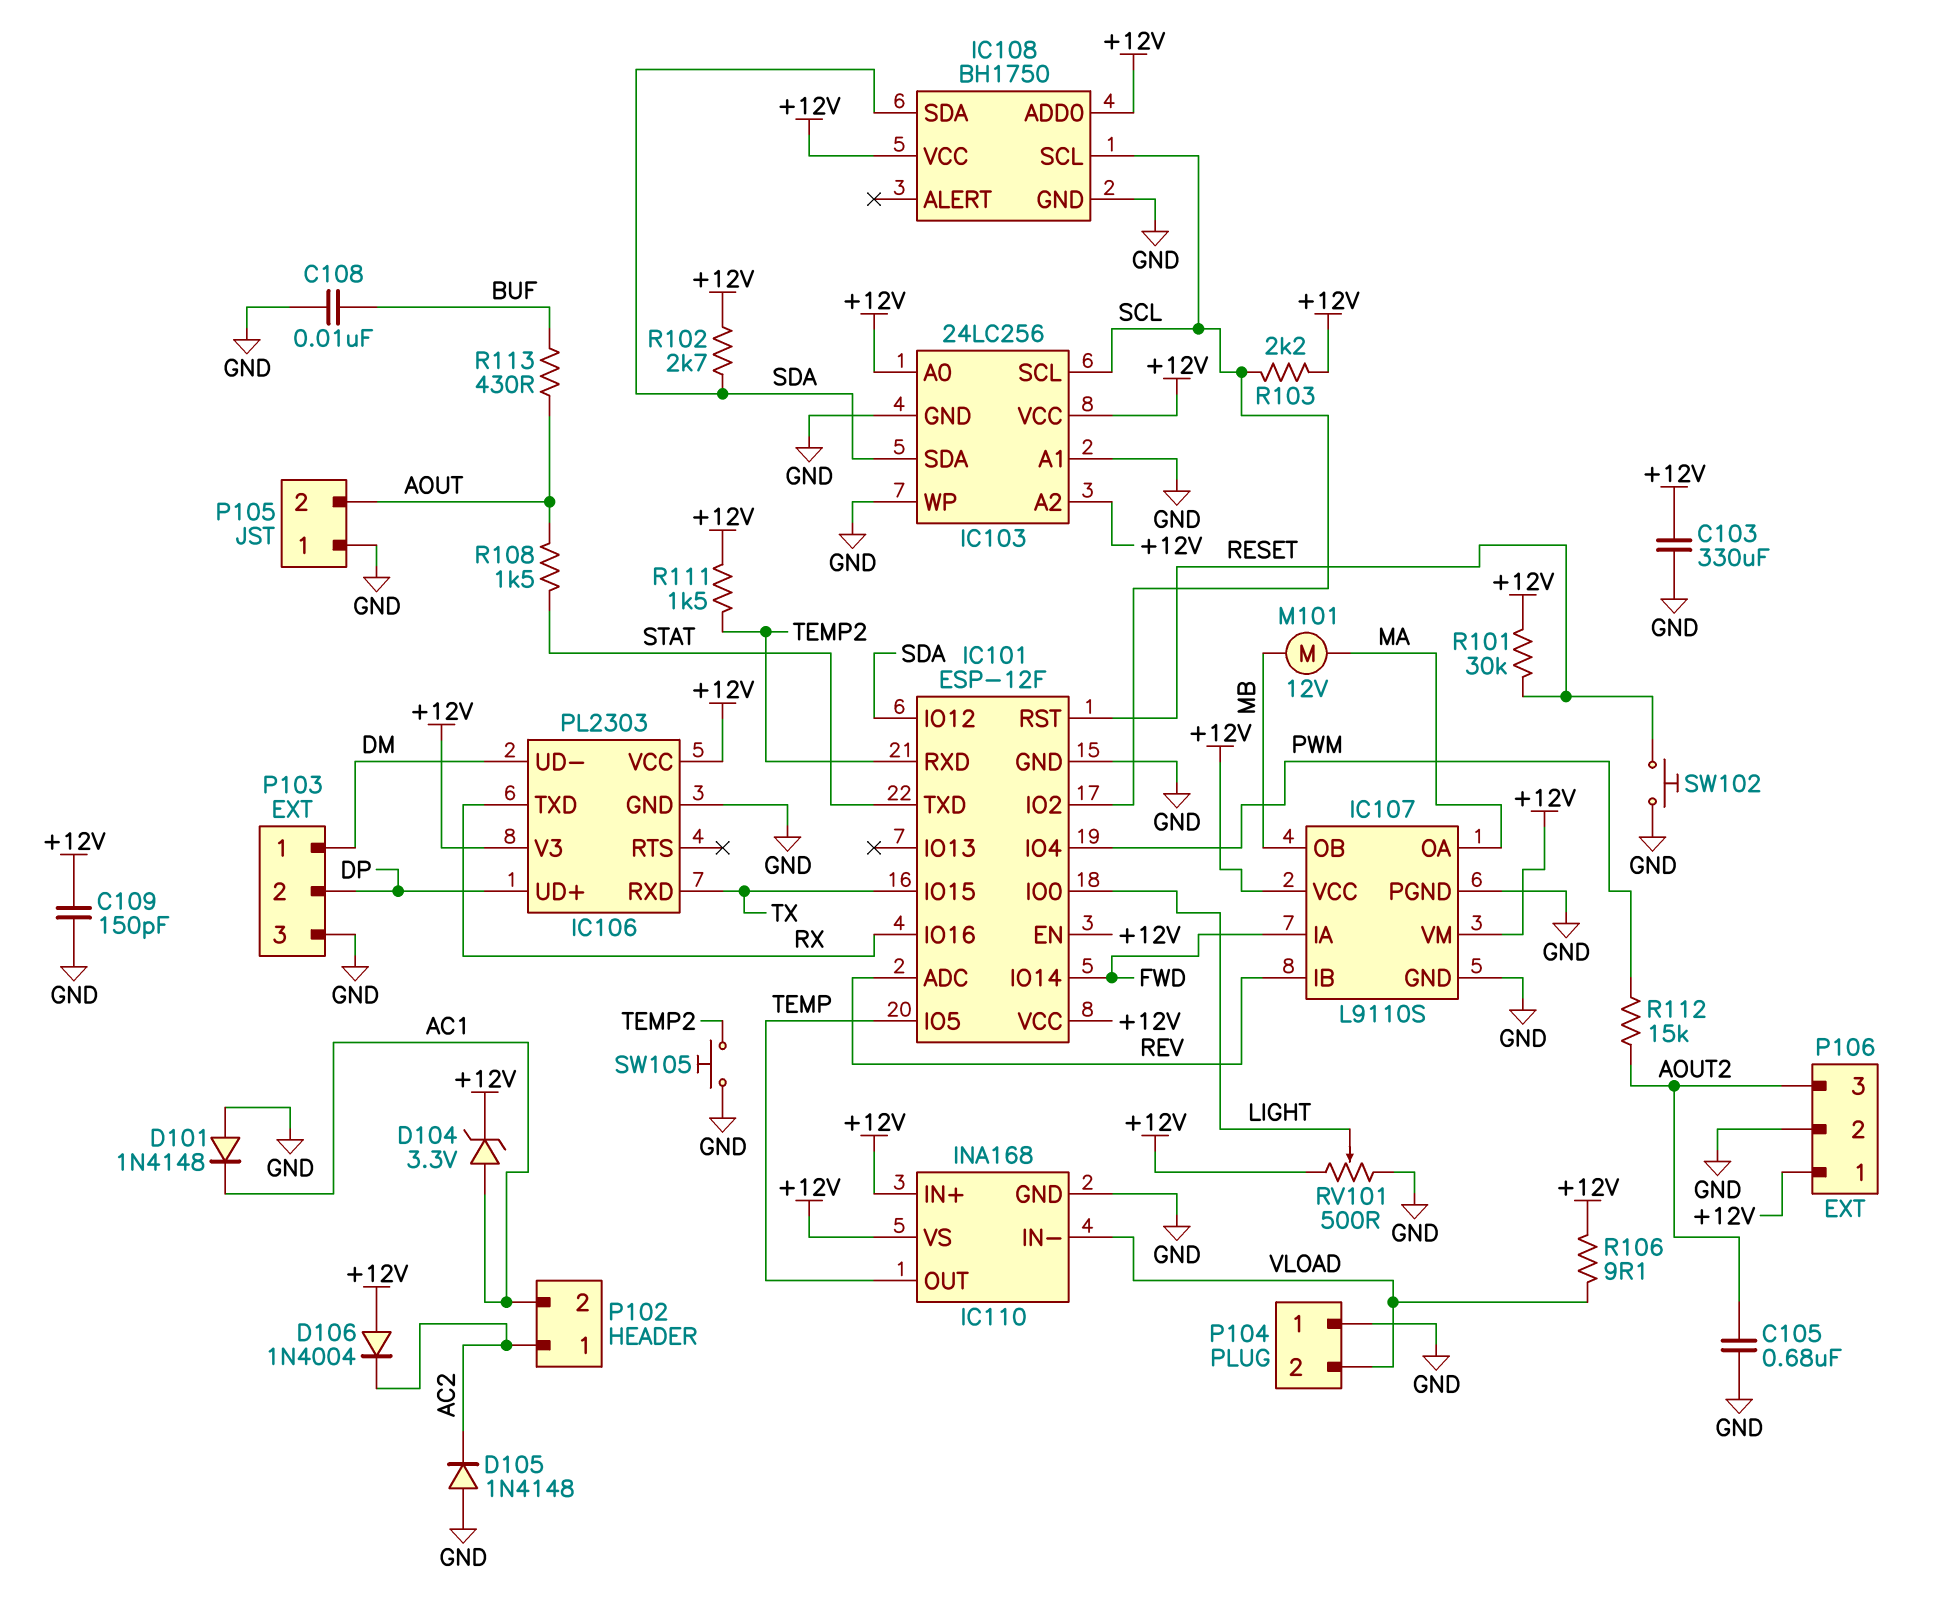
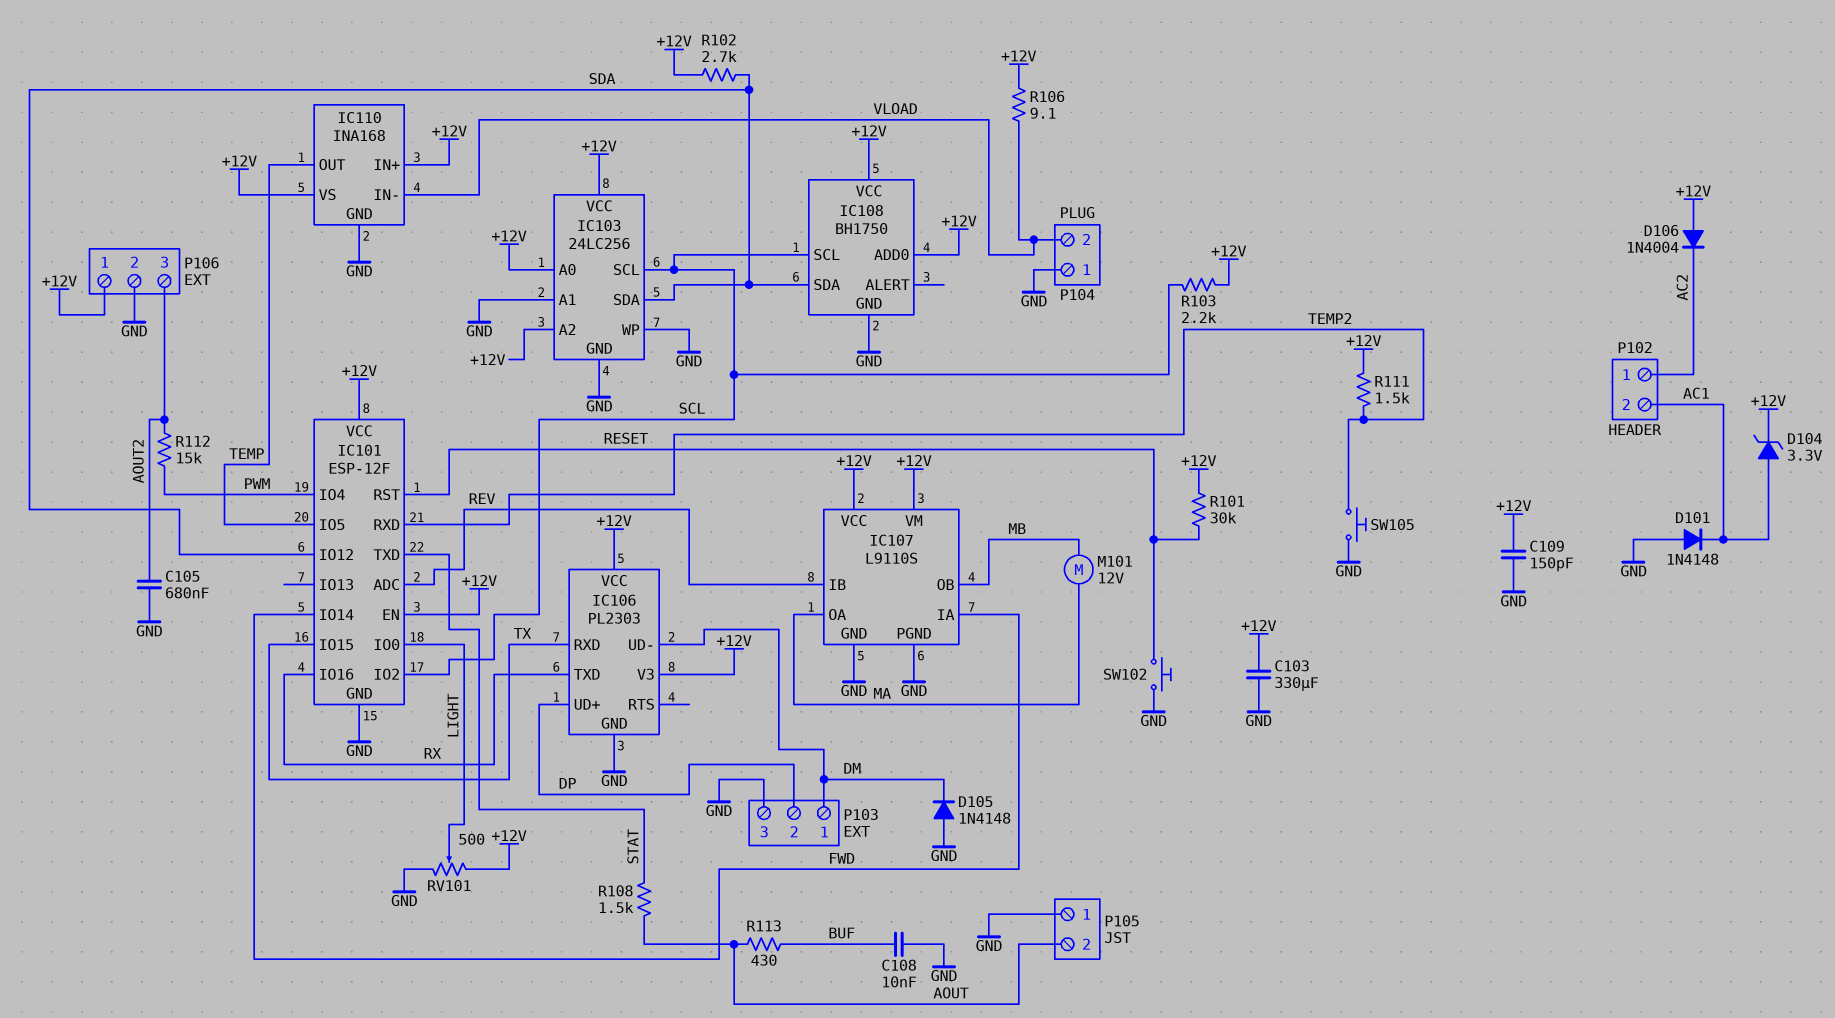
D105: diode 1N4148 (A GND, K AC2) -> diode 1N4148 (A GND, K DM)

